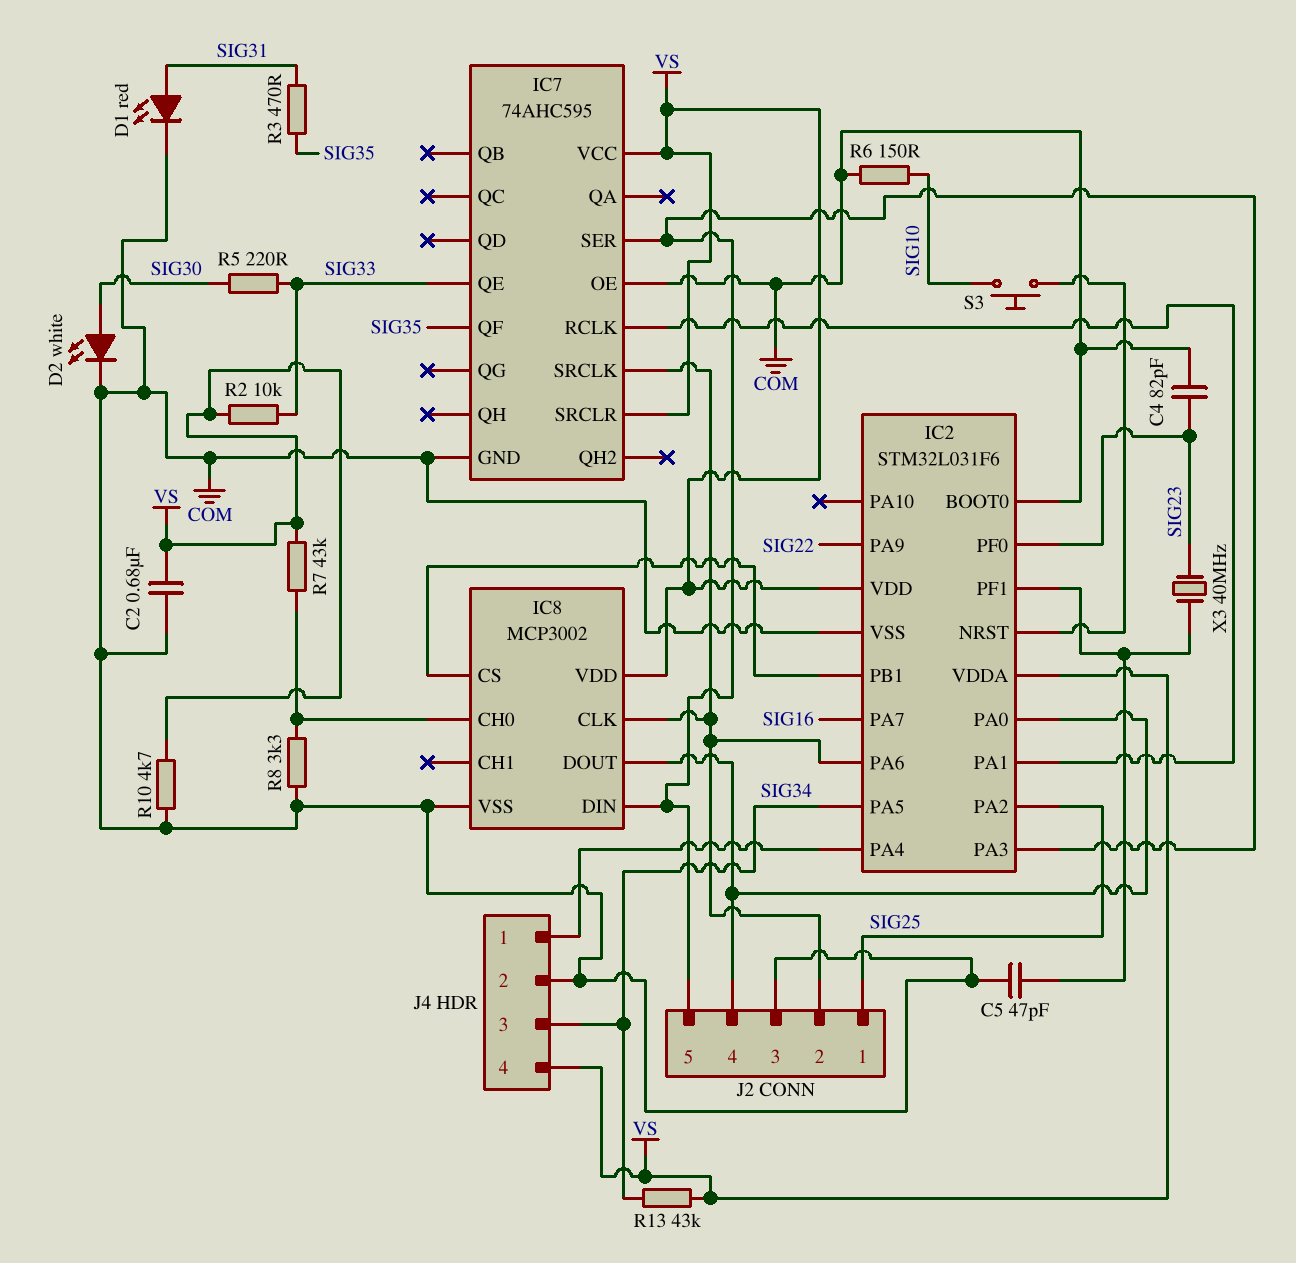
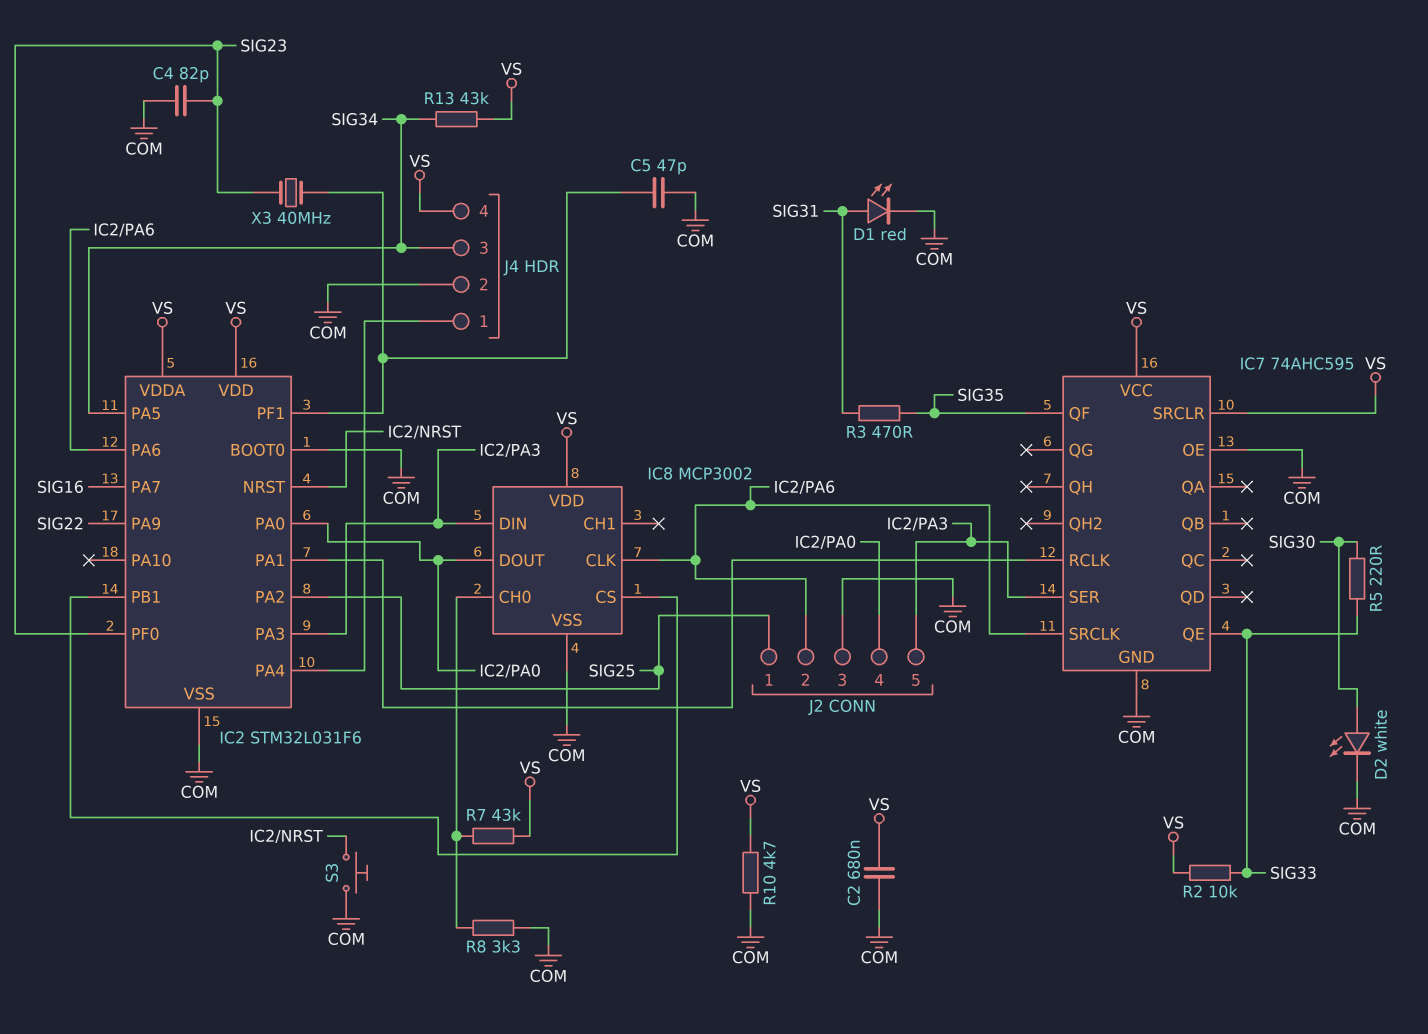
R6: 150 (COM, SIG10) -> none
S3: button (IC2/NRST, SIG10) -> button (COM, IC2/NRST)

